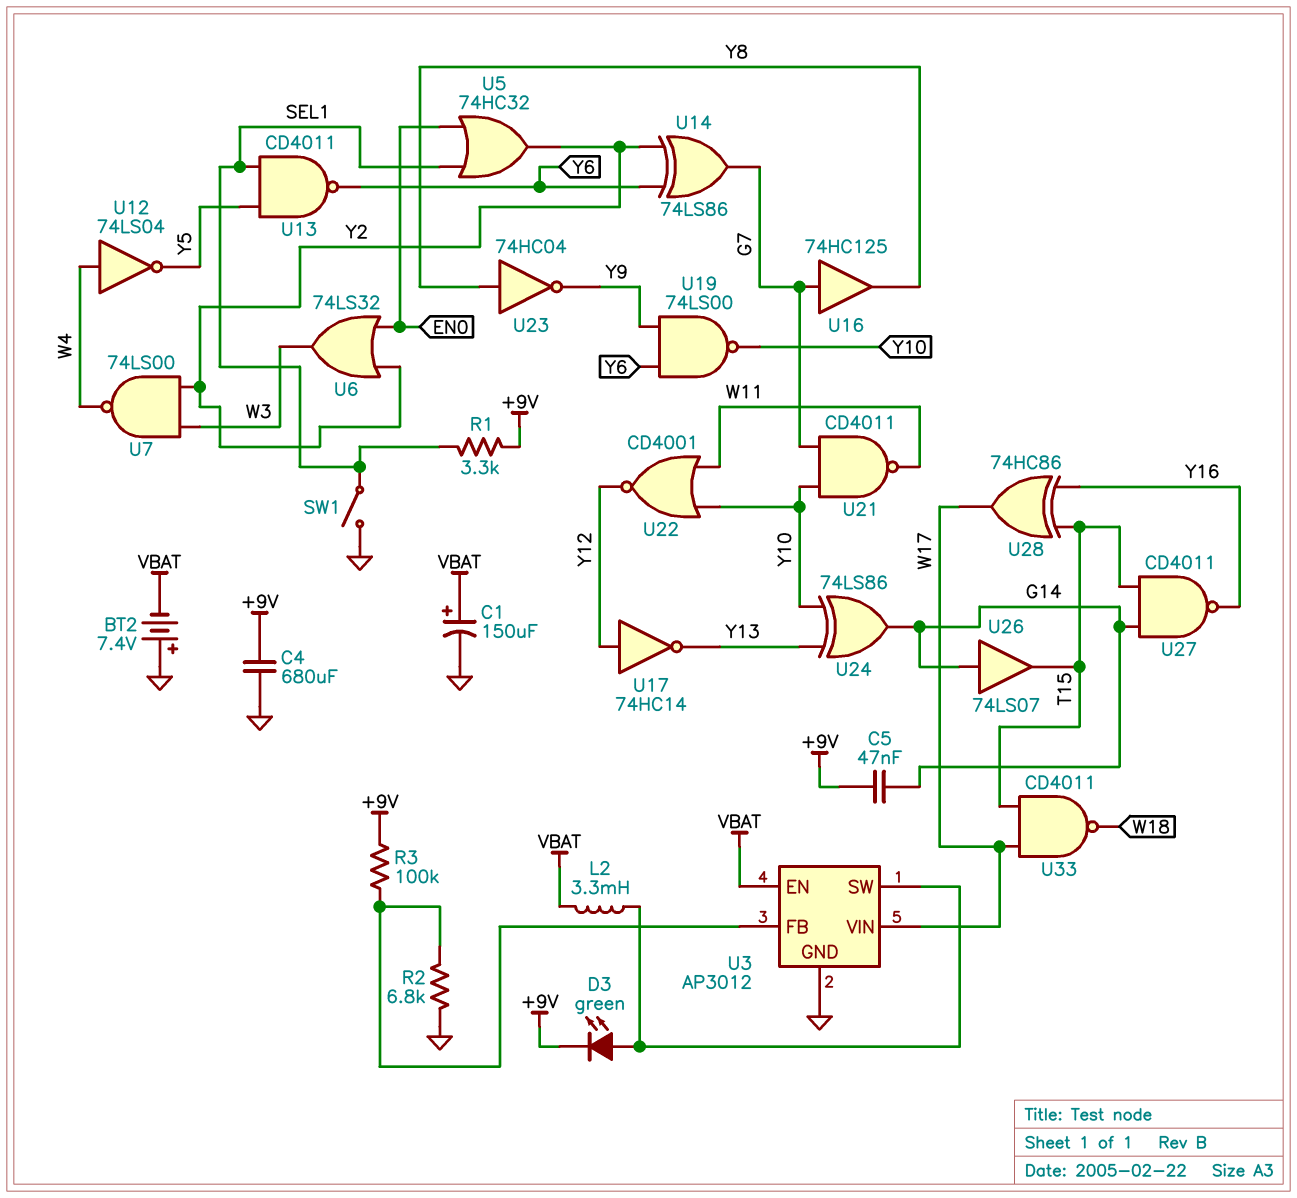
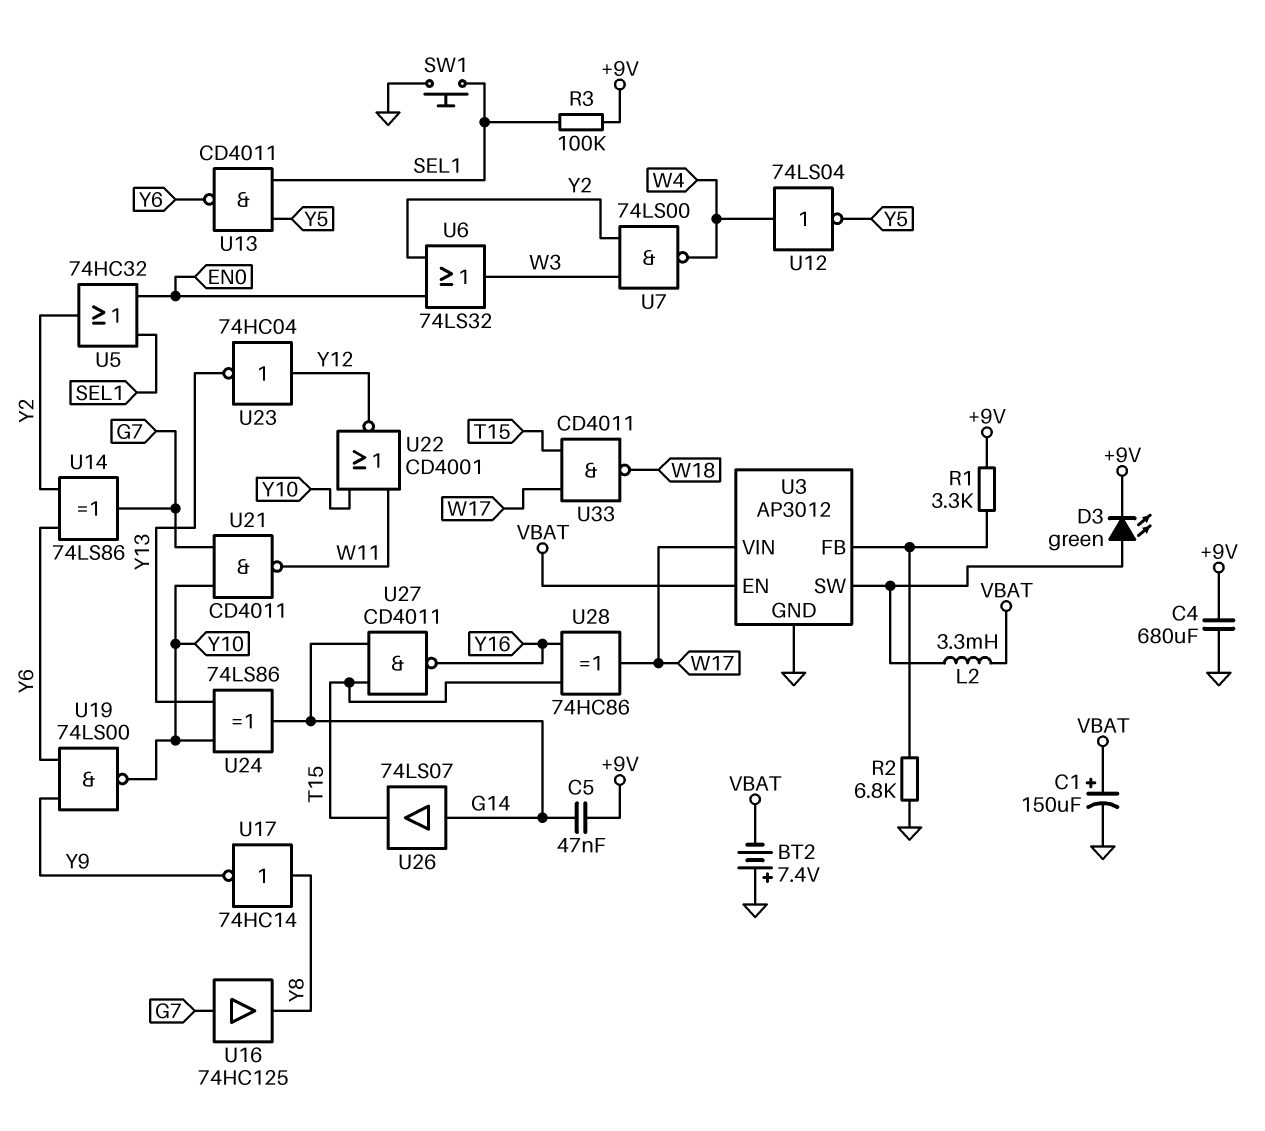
R1: 3.3k (+9V, SEL1) -> 3.3k (+9V, U3/FB)
R3: 100k (+9V, U3/FB) -> 100k (+9V, SEL1)
SW1: switch (GND, SEL1) -> button (GND, SEL1)
U17: NOT 74HC14 (in Y12, out Y13) -> NOT 74HC14 (in Y8, out Y9)
U23: NOT 74HC04 (in Y8, out Y9) -> NOT 74HC04 (in Y12, out Y13)

